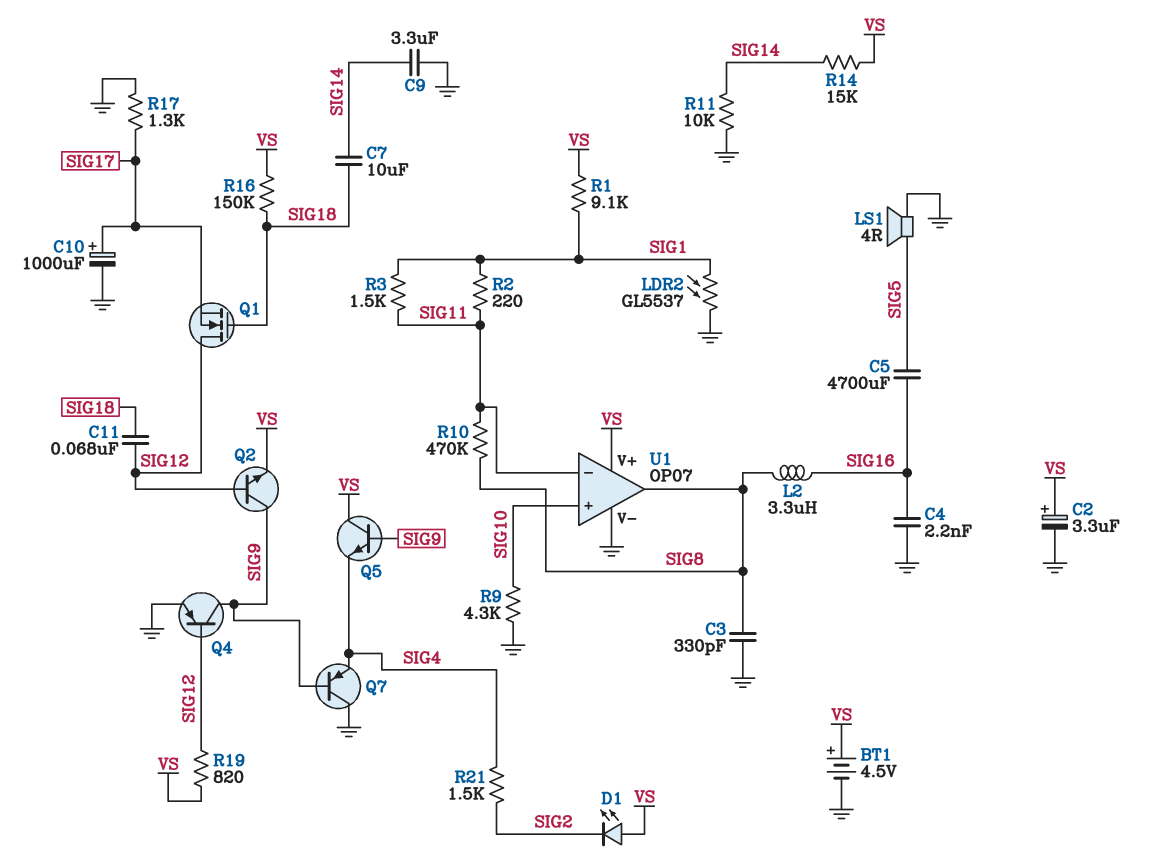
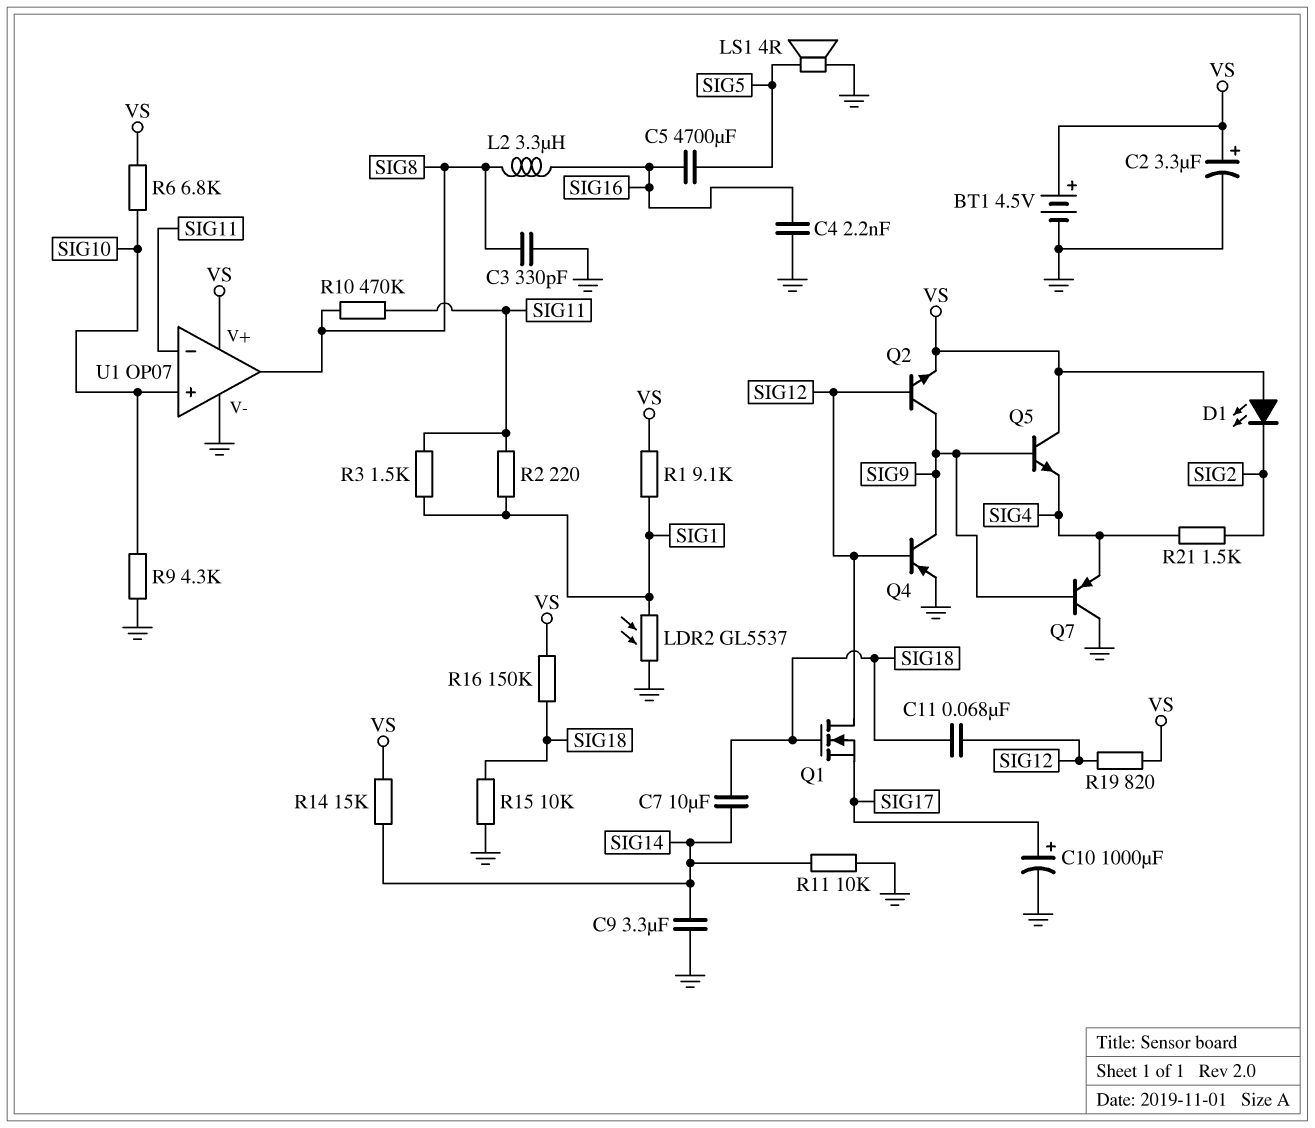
R6: none -> 6.8k (SIG10, VS)
R15: none -> 10k (GND, SIG18)
R17: 1.3k (GND, SIG17) -> none

